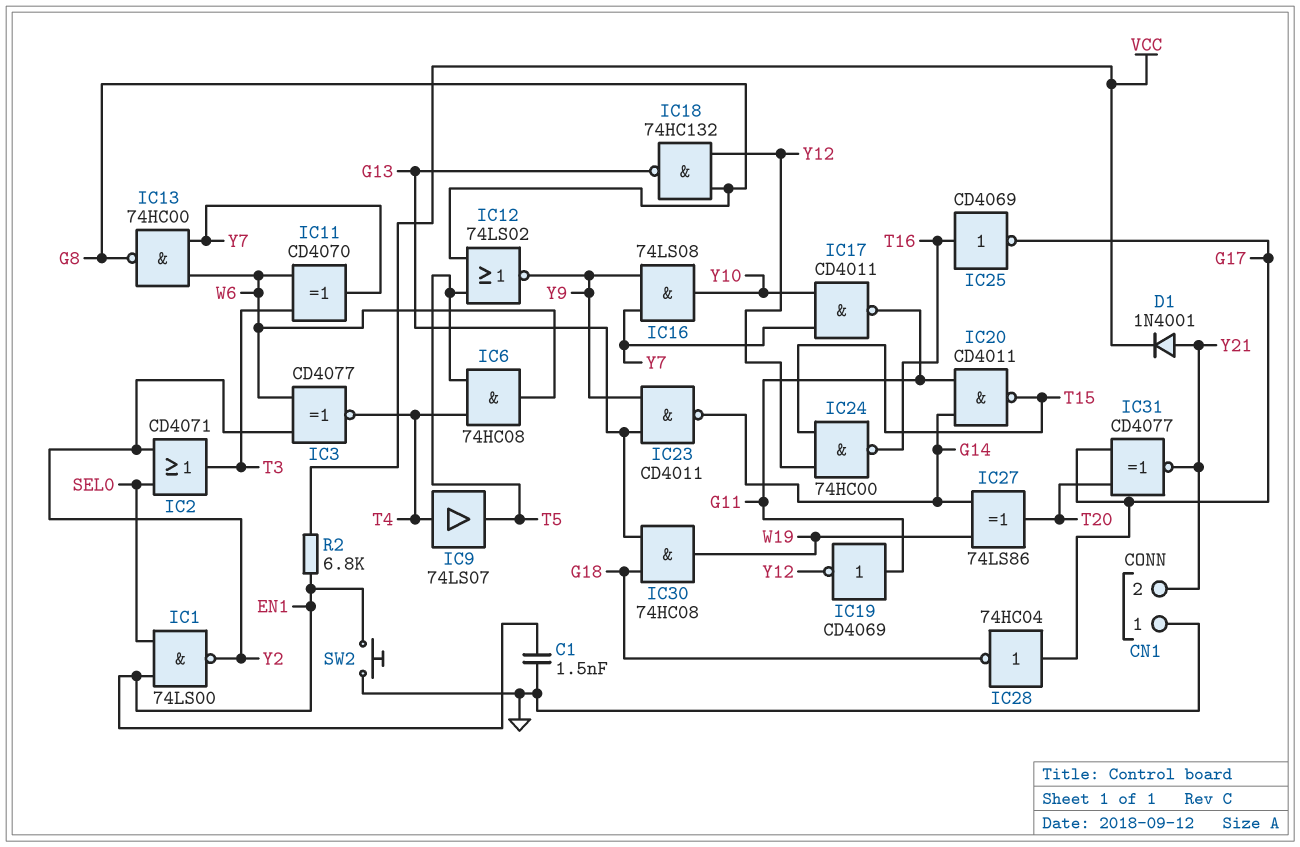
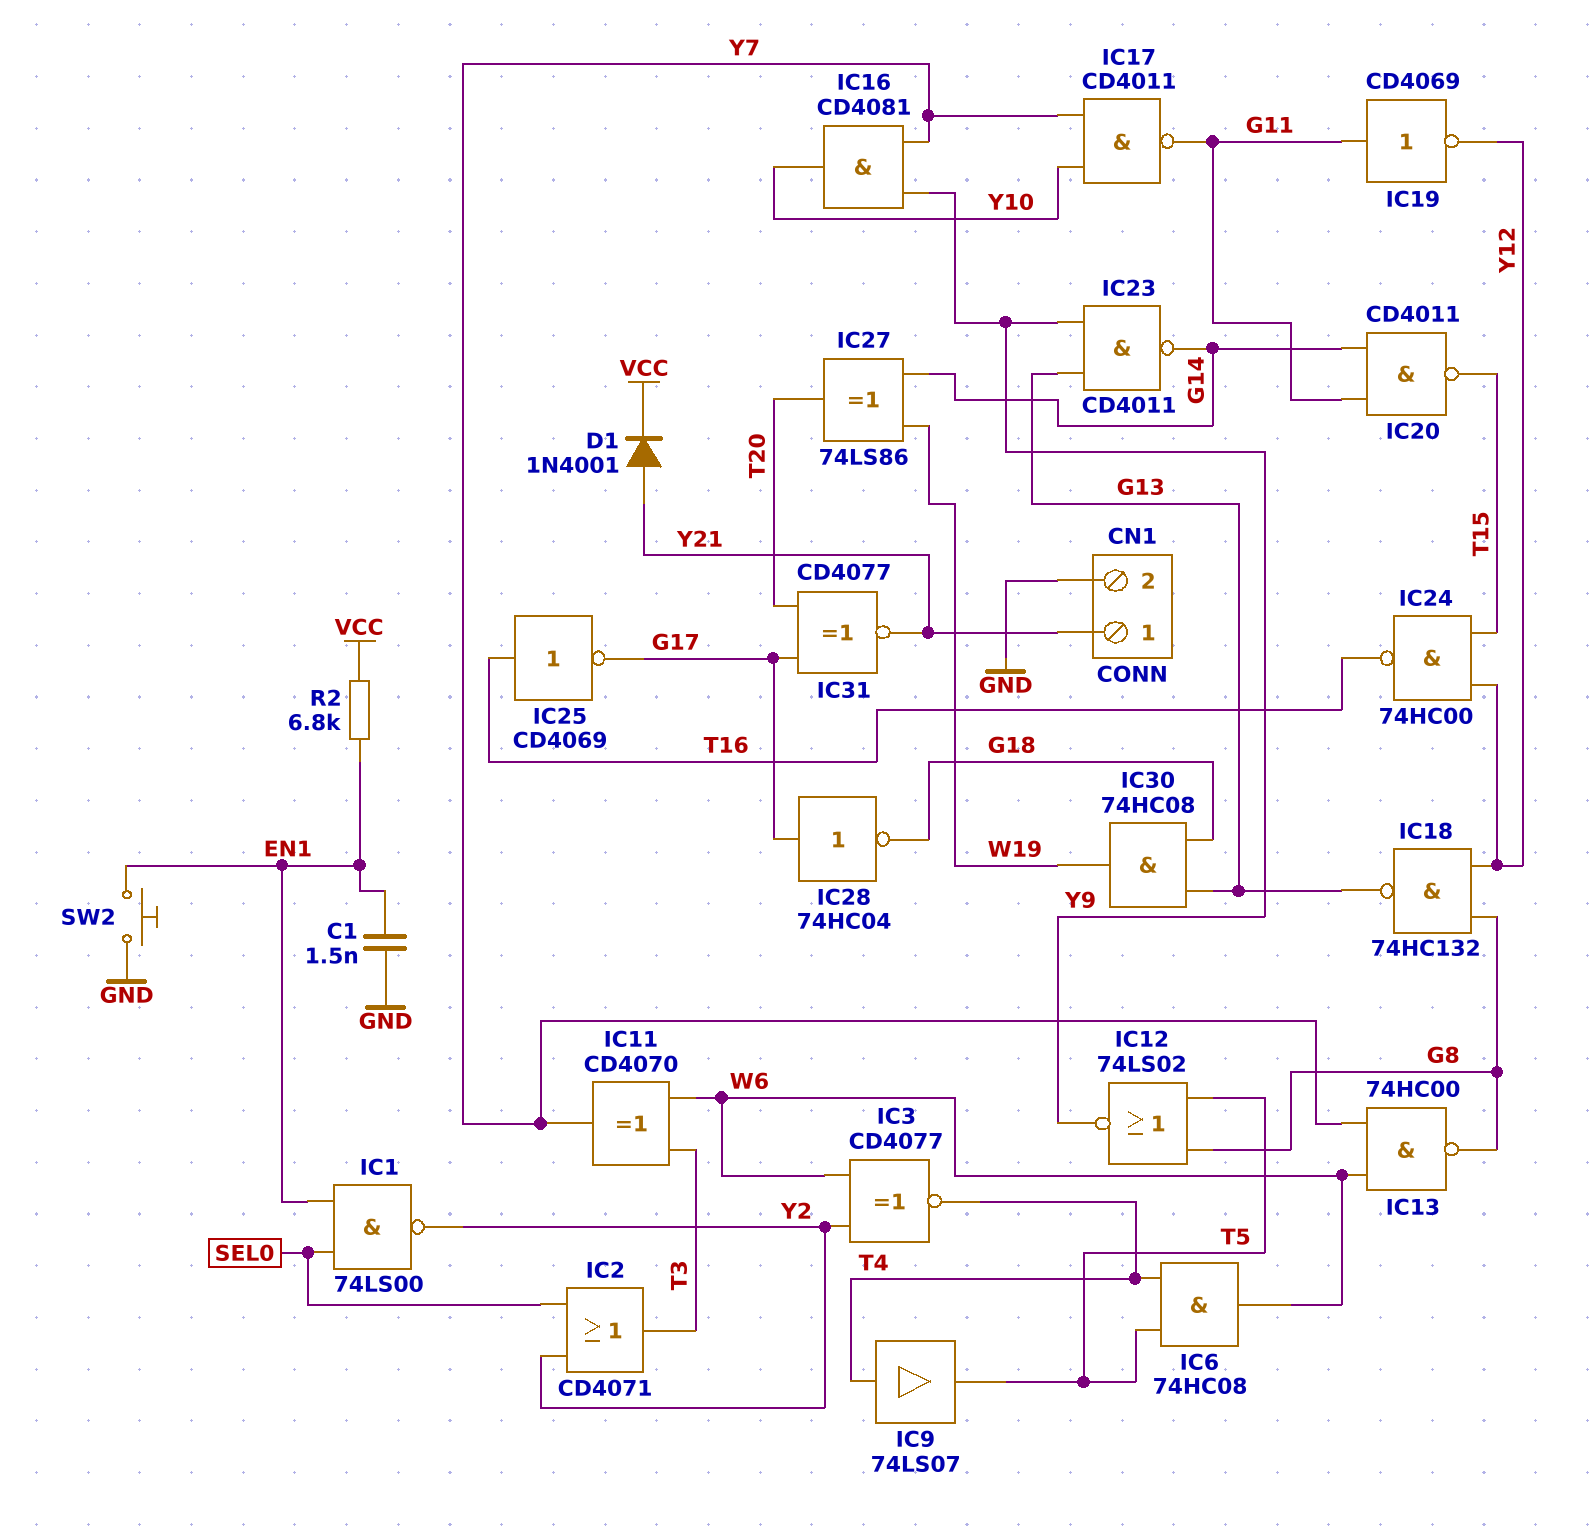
CN1 pin 1: GND -> Y21
CN1 pin 2: Y21 -> GND
IC16: AND 74LS08 (in Y7, in Y9, out Y10) -> AND CD4081 (in Y7, in Y9, out Y10)

